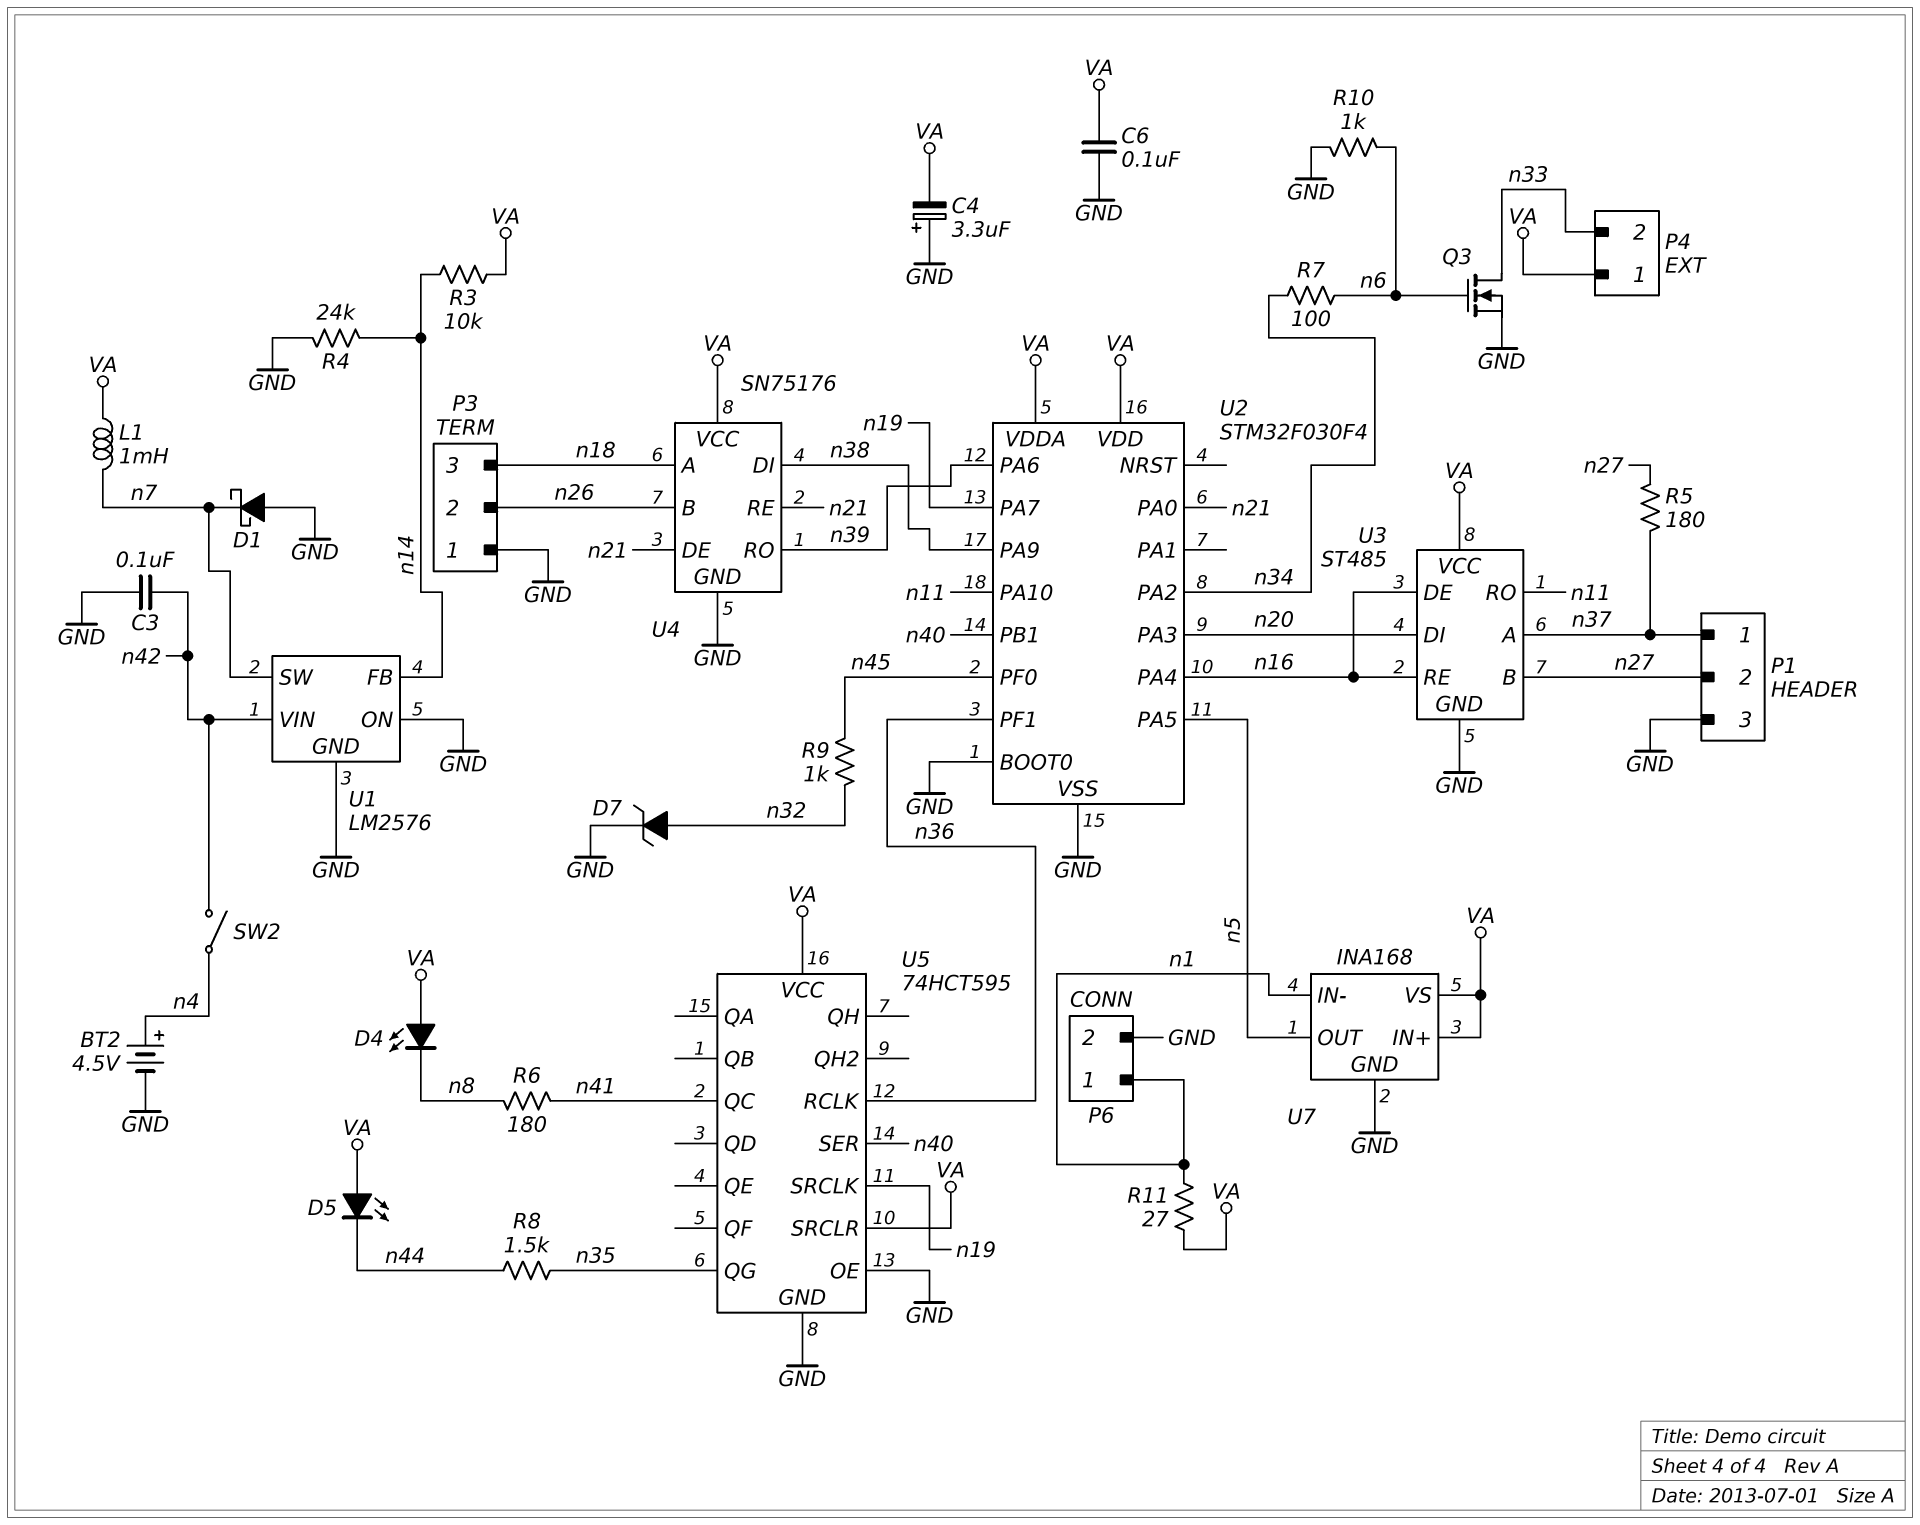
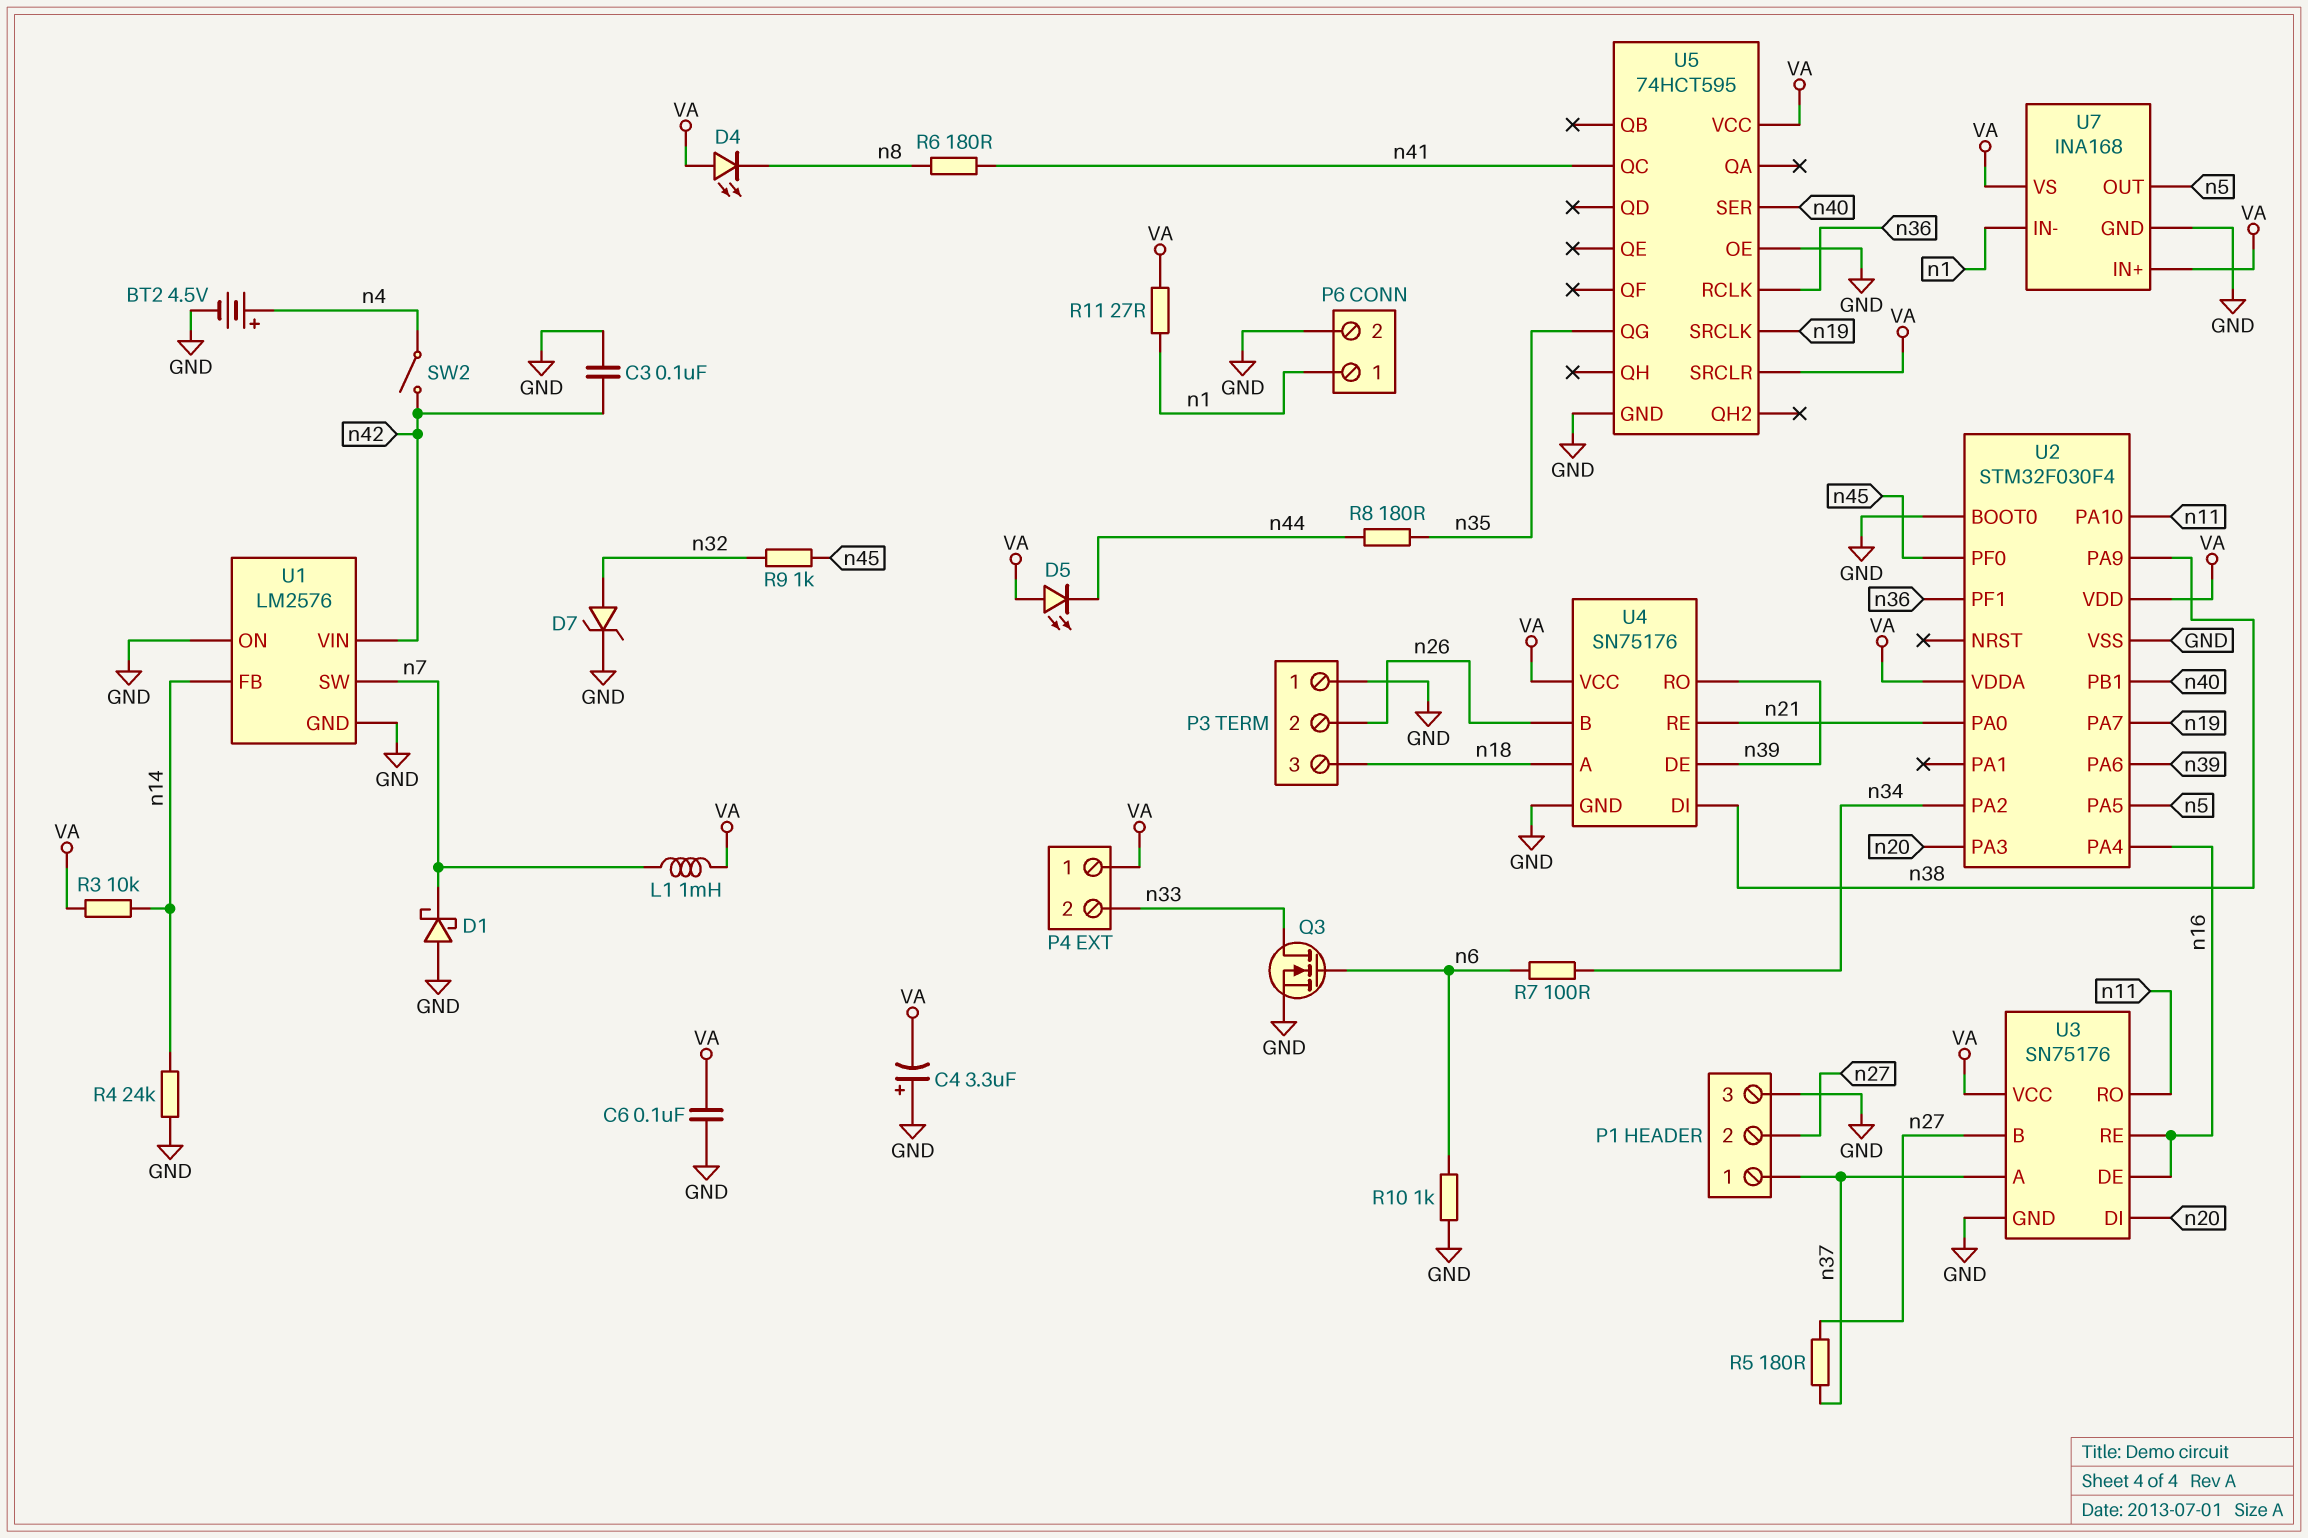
R8: 1.5k (n35, n44) -> 180 (n35, n44)
U3: ST485 -> SN75176
U4 pin DE: n21 -> n39

